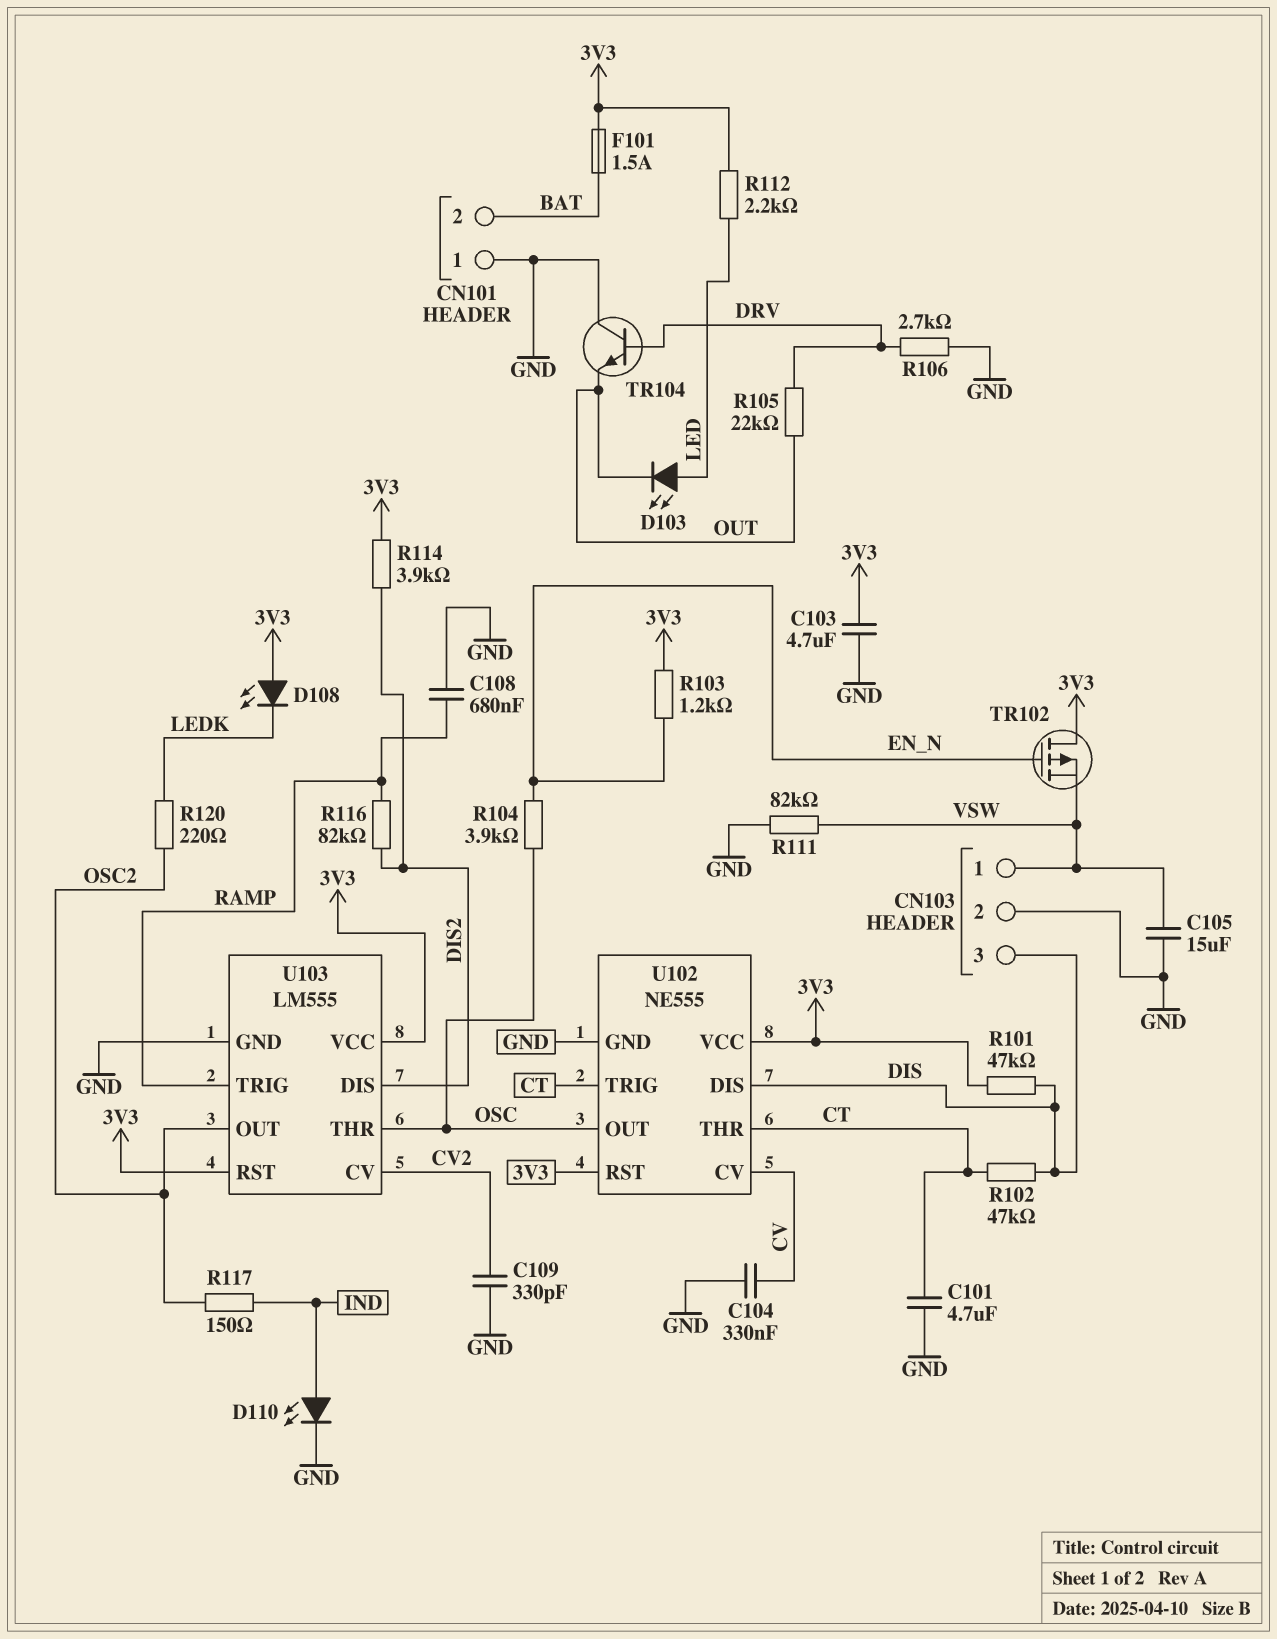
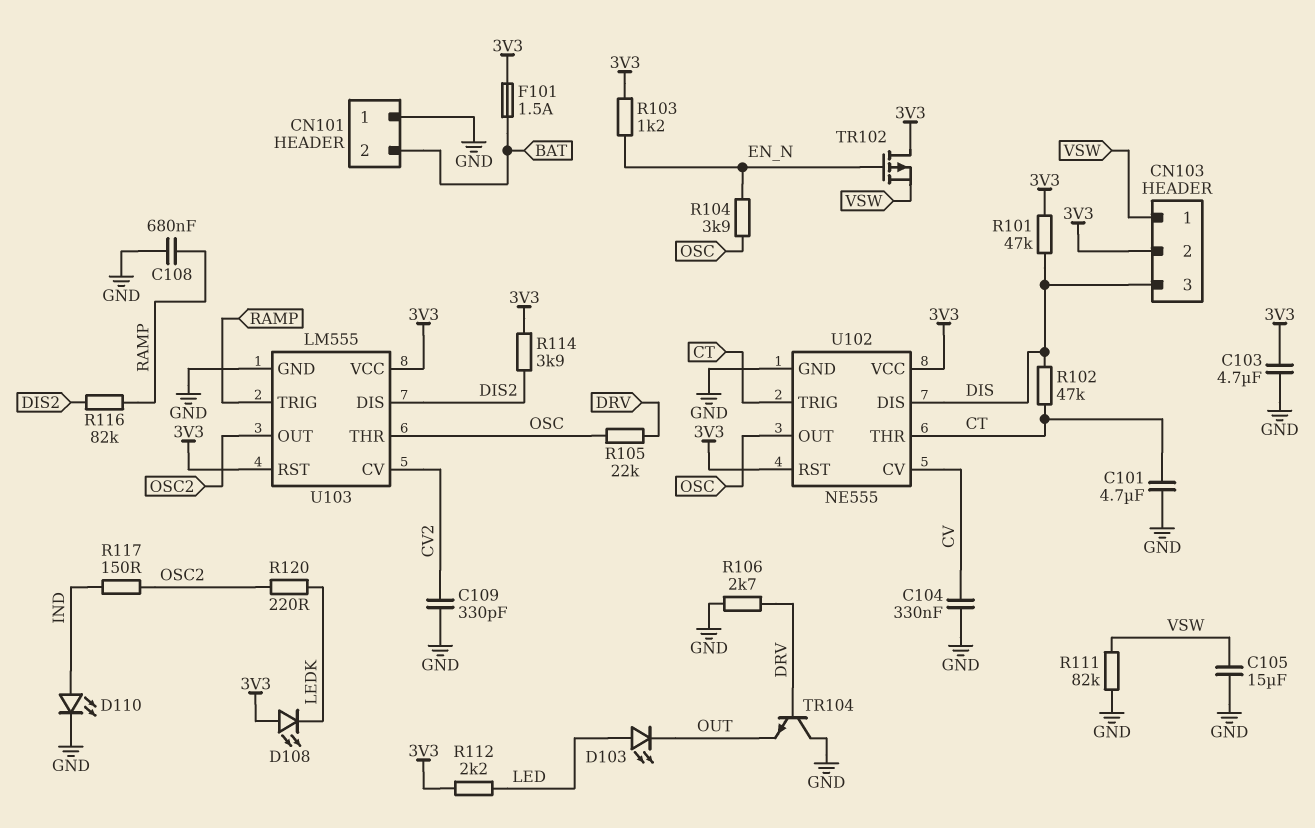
CN103 pin 2: GND -> 3V3
R105: 22k (DRV, OUT) -> 22k (DRV, OSC)

